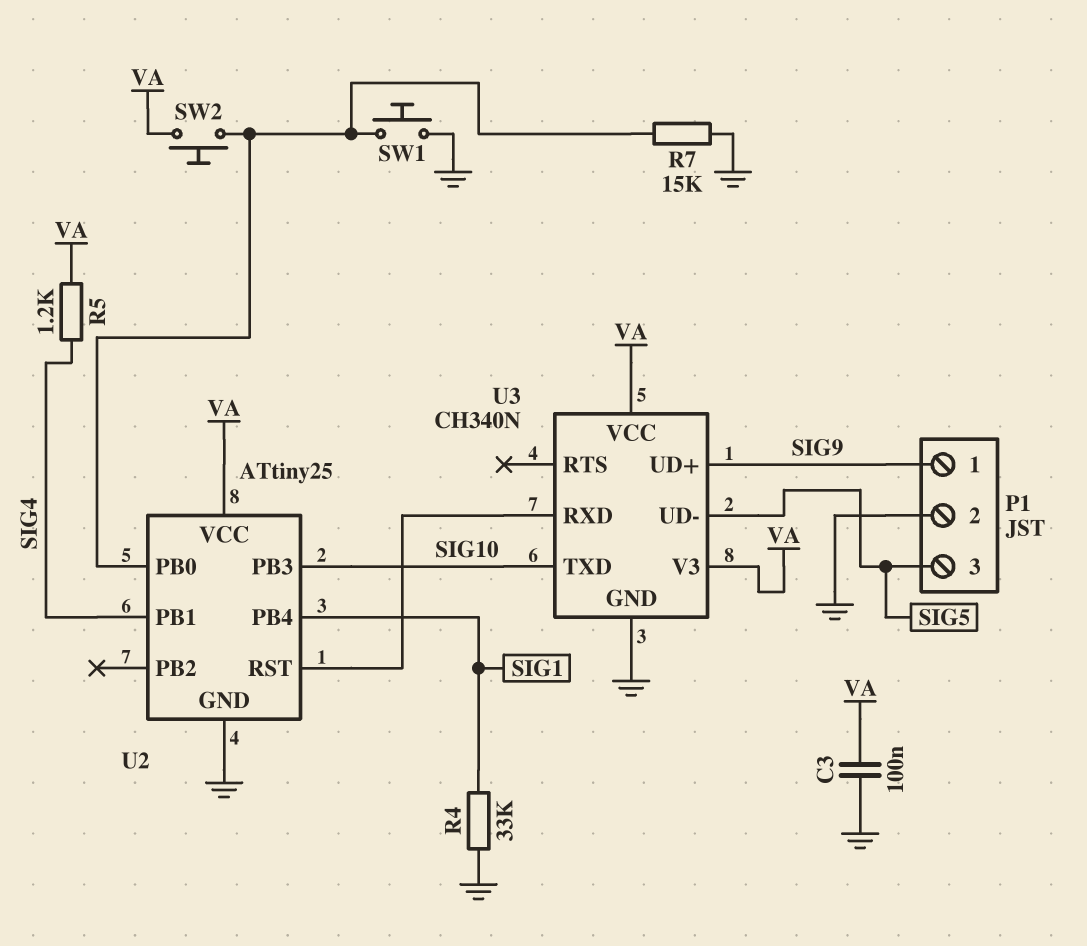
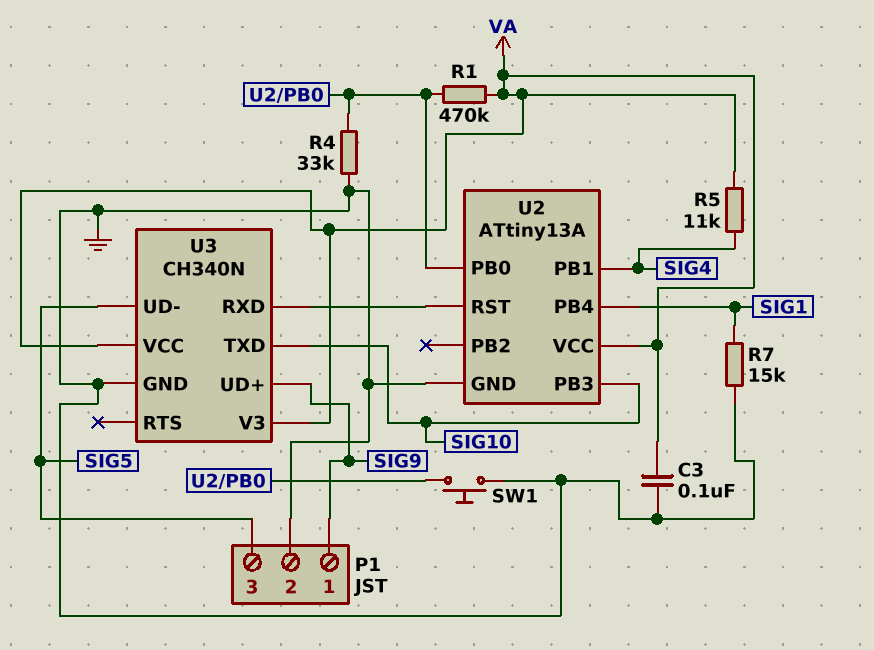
R1: none -> 470k (U2/PB0, VA)
R4: 33k (GND, SIG1) -> 33k (GND, U2/PB0)
R5: 1.2k (SIG4, VA) -> 11k (SIG4, VA)
R7: 15k (GND, U2/PB0) -> 15k (GND, SIG1)
SW2: button (U2/PB0, VA) -> none
U2: ATtiny25 -> ATtiny13A

